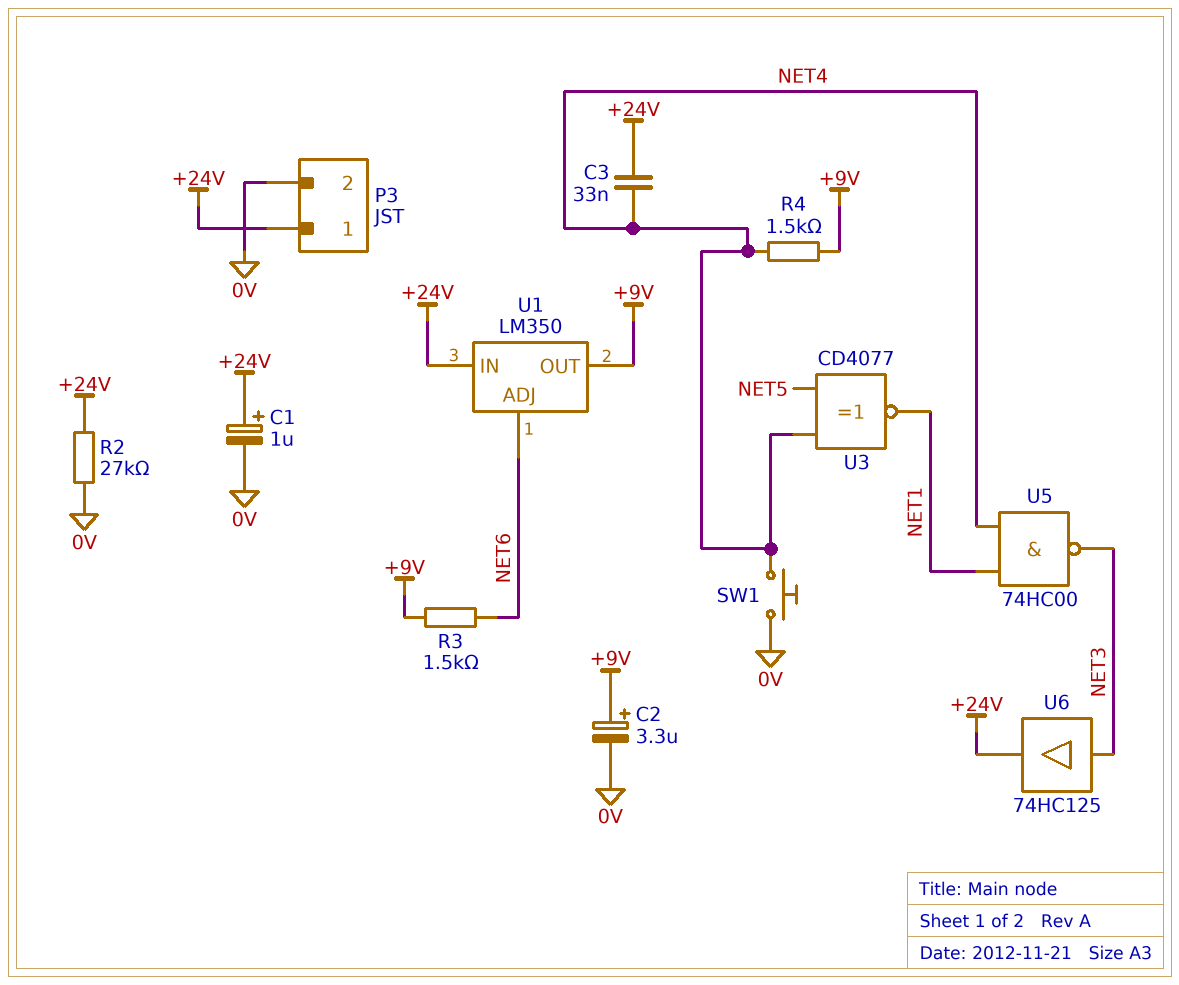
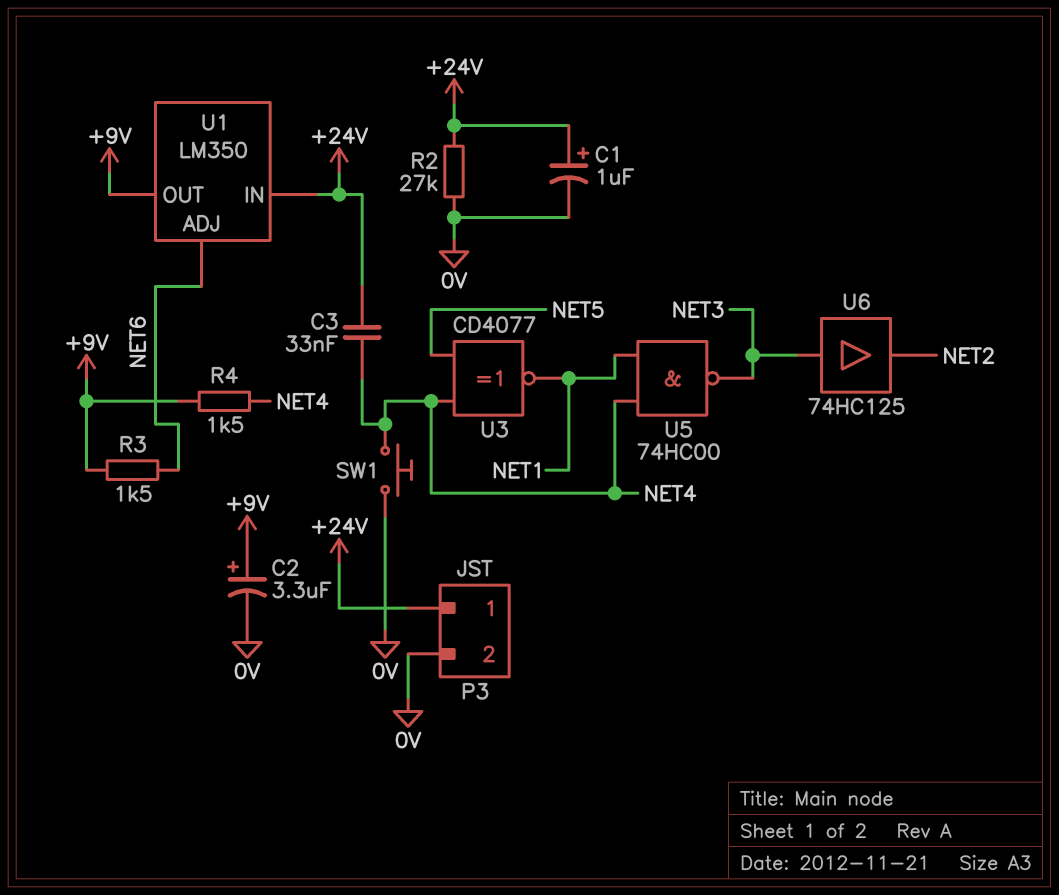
U6: buffer 74HC125 (in NET3, out +24V) -> buffer 74HC125 (in NET3, out NET2)

